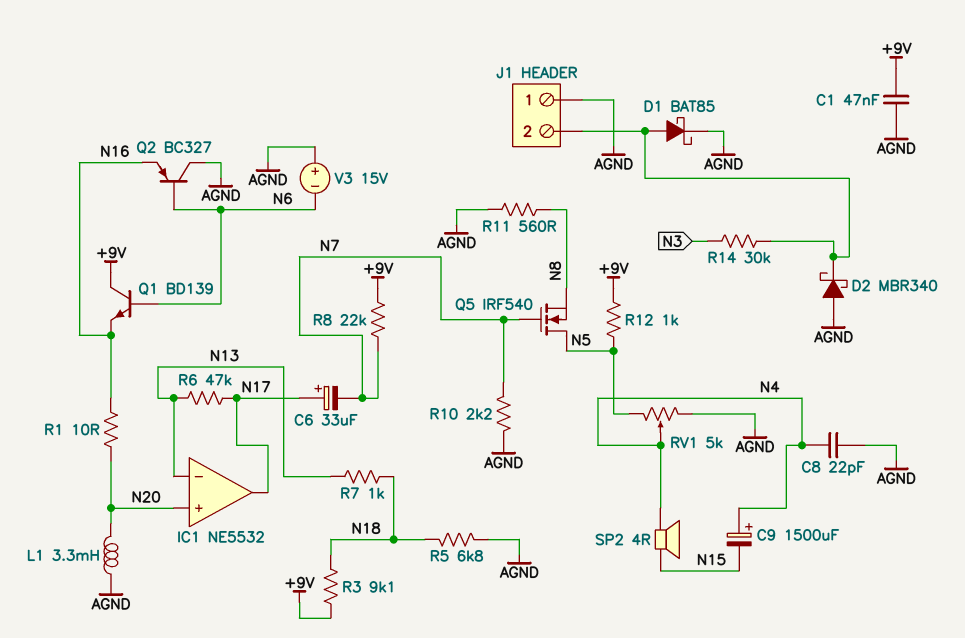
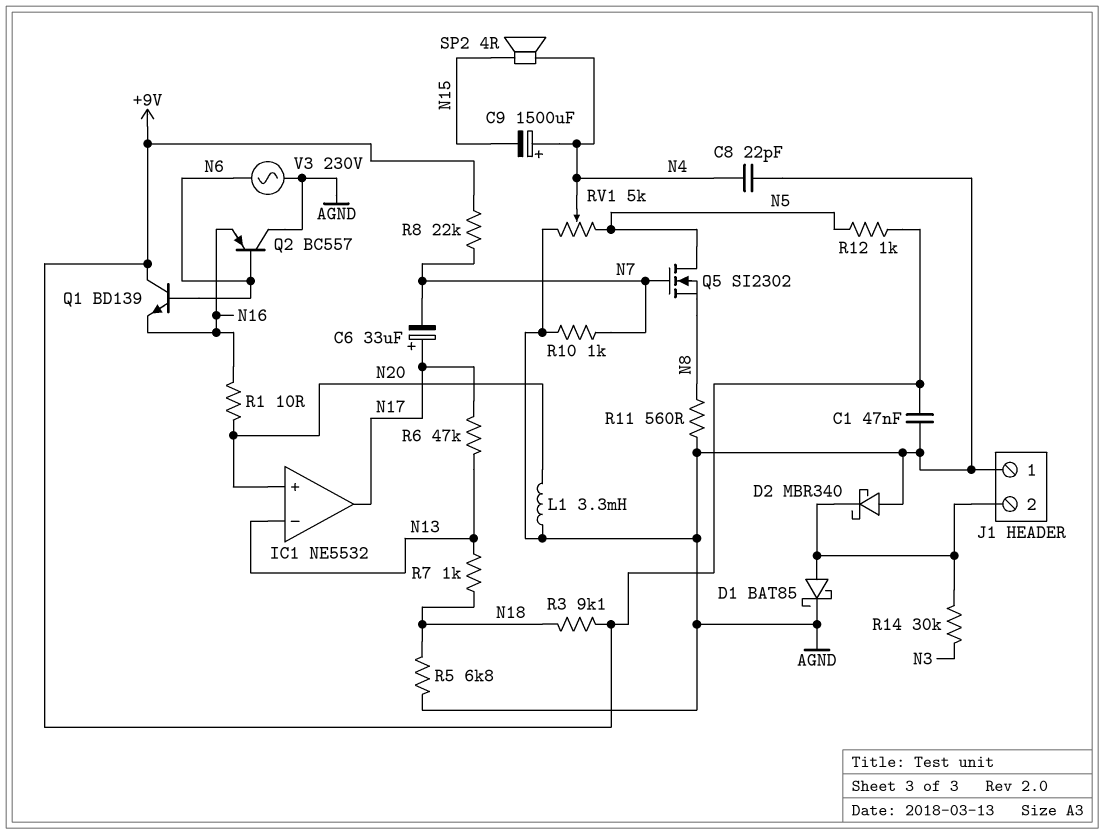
Q2: PNP BC327 (B N6, C AGND, E N16) -> PNP BC557 (B N6, C AGND, E N16)
Q5: NMOS IRF540 (G N7, D N5, S N8) -> NMOS SI2302 (G N7, D N5, S N8)
R10: 2.2k (AGND, N7) -> 1k (AGND, N7)
V3: 15V (plus AGND, minus N6) -> AC 230V (AGND, N6)

